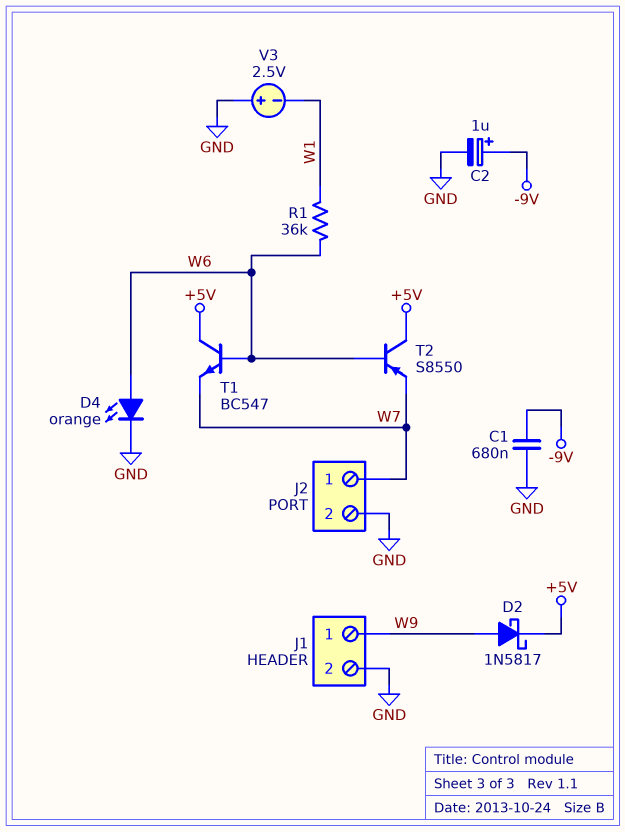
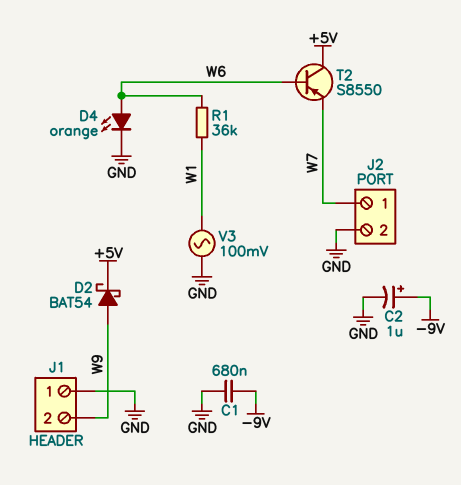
D2: schottky 1N5817 (A W9, K +5V) -> schottky BAT54 (A W9, K +5V)
J1 pin 1: W9 -> GND
J1 pin 2: GND -> W9
T1: NPN BC547 (B W6, C +5V, E W7) -> none
V3: 2.5V (plus GND, minus W1) -> AC 100mV (GND, W1)

